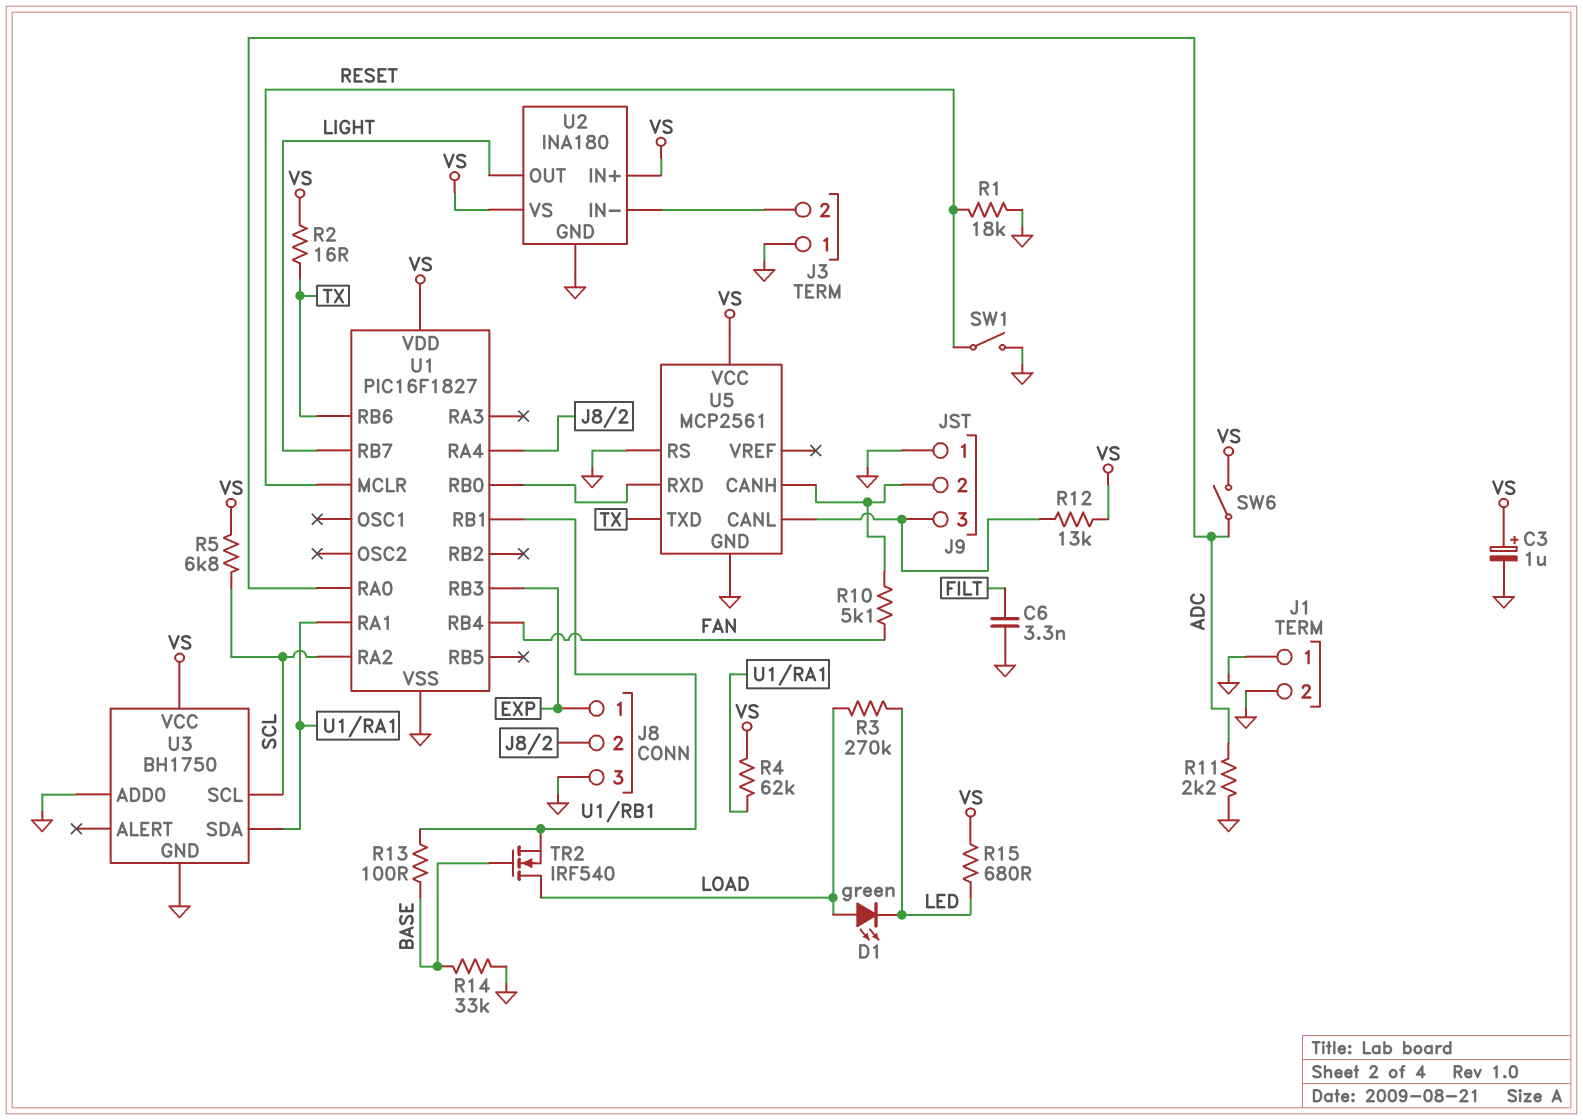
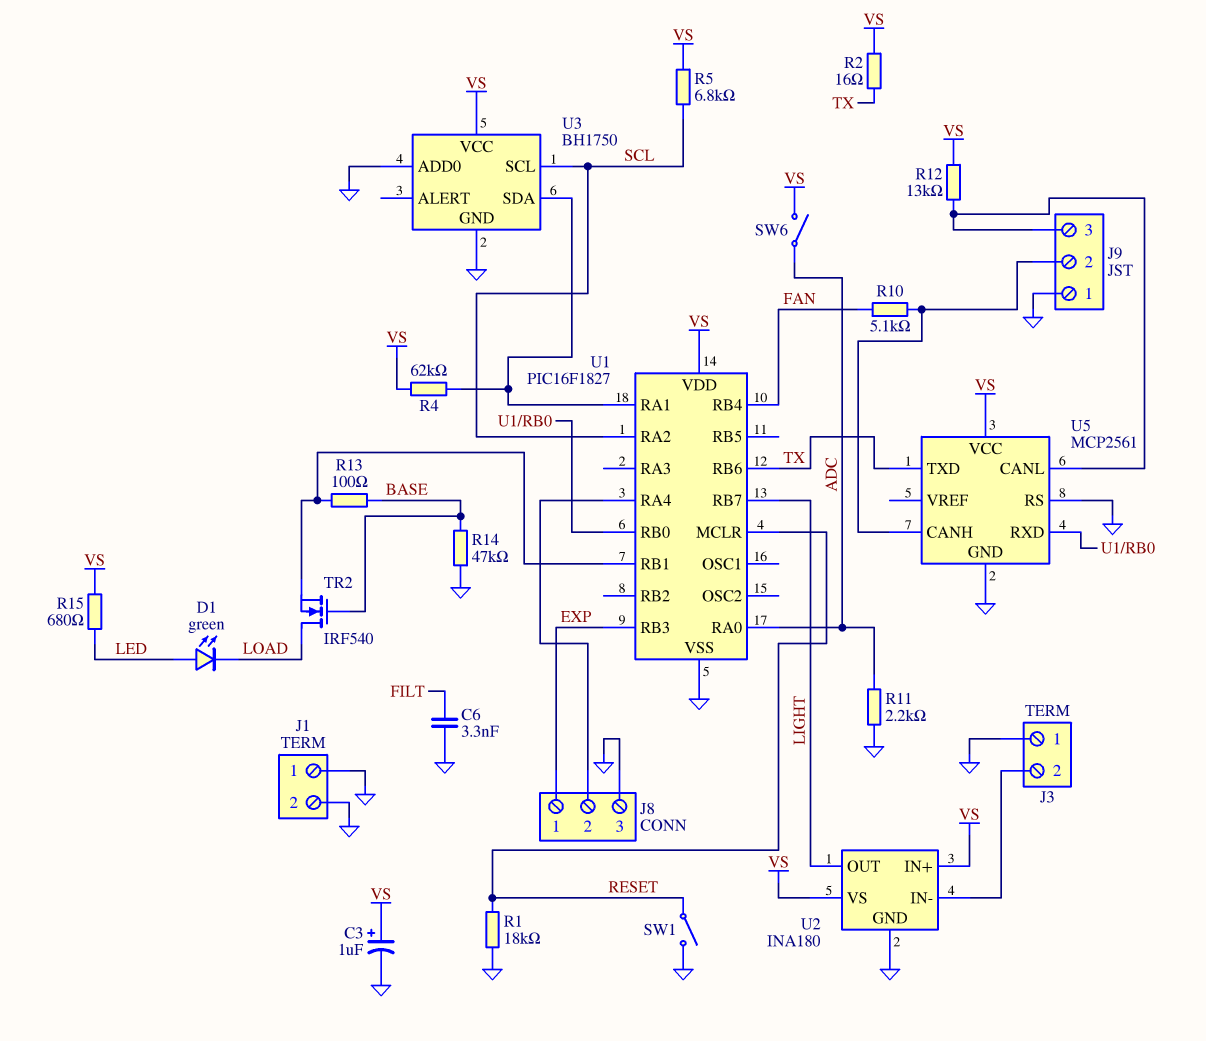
D1: LED green (A LOAD, K LED) -> LED green (A LED, K LOAD)
R3: 270k (LED, LOAD) -> none
R14: 33k (BASE, GND) -> 47k (BASE, GND)

